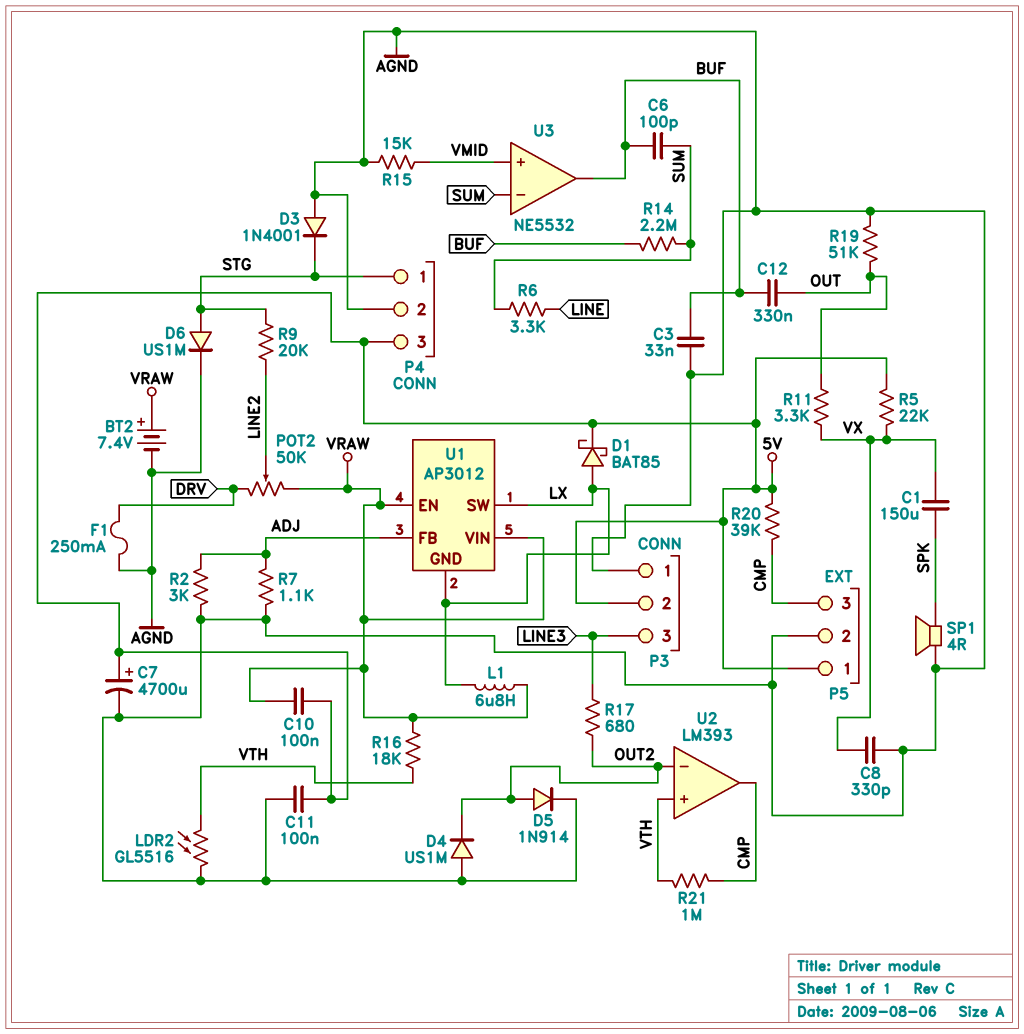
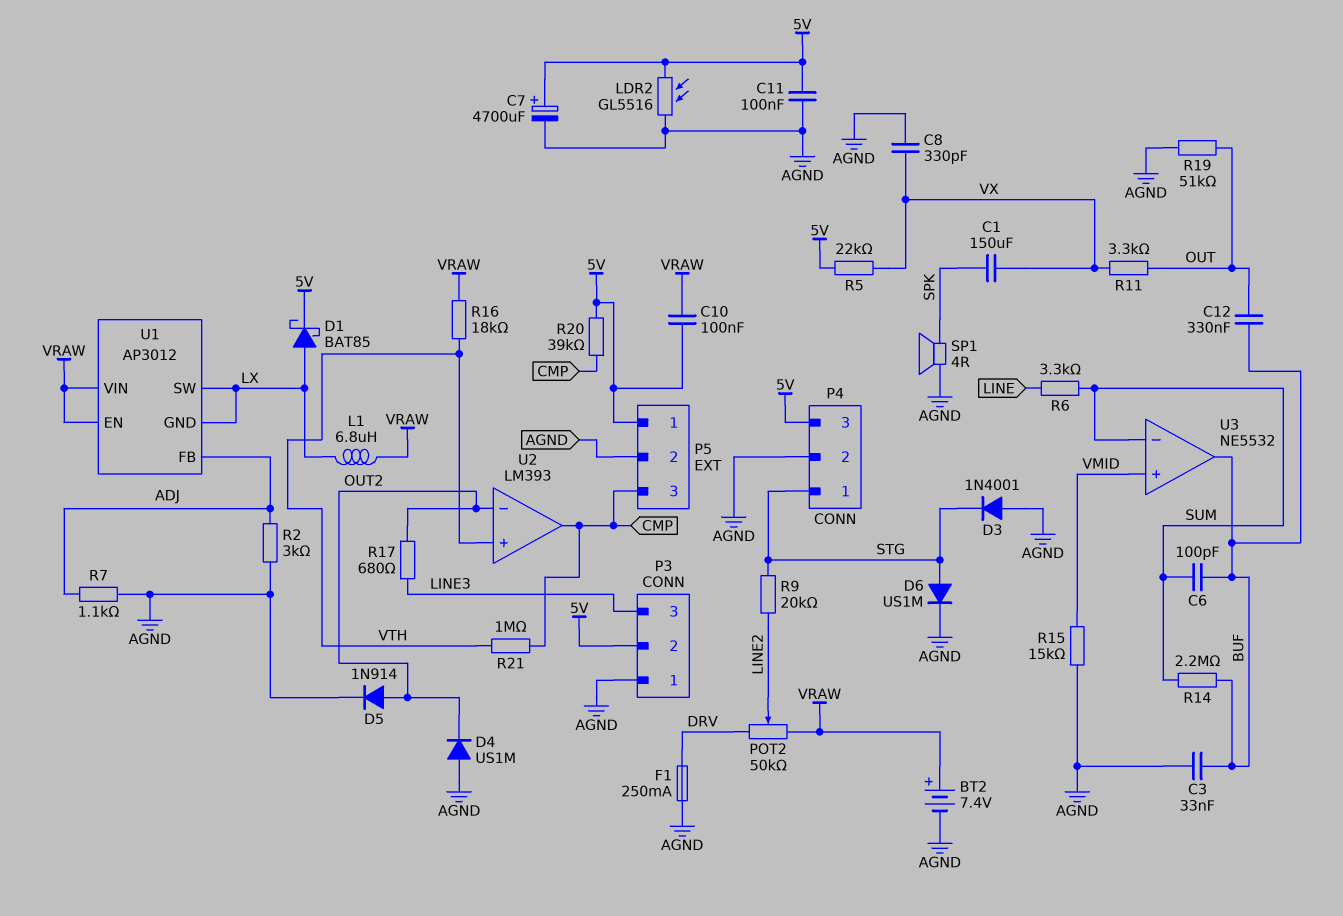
LDR2: GL5516 (AGND, VTH) -> GL5516 (5V, AGND)

